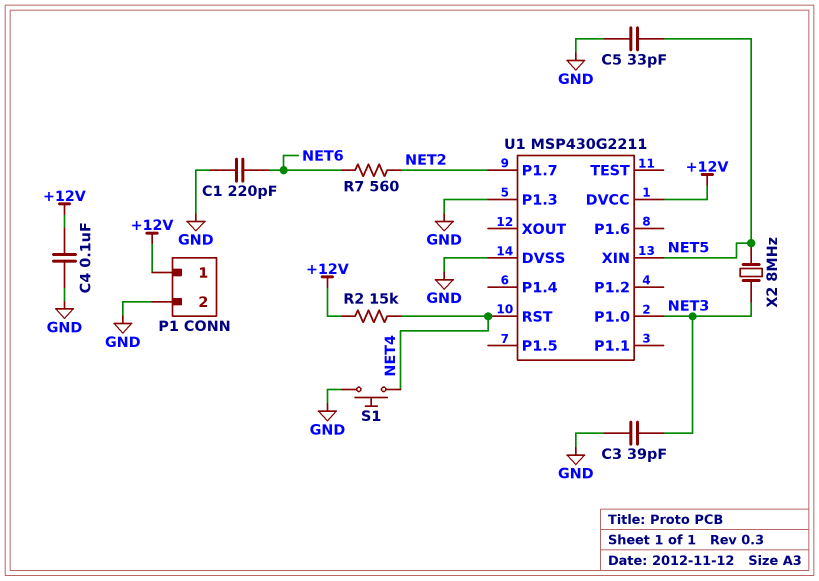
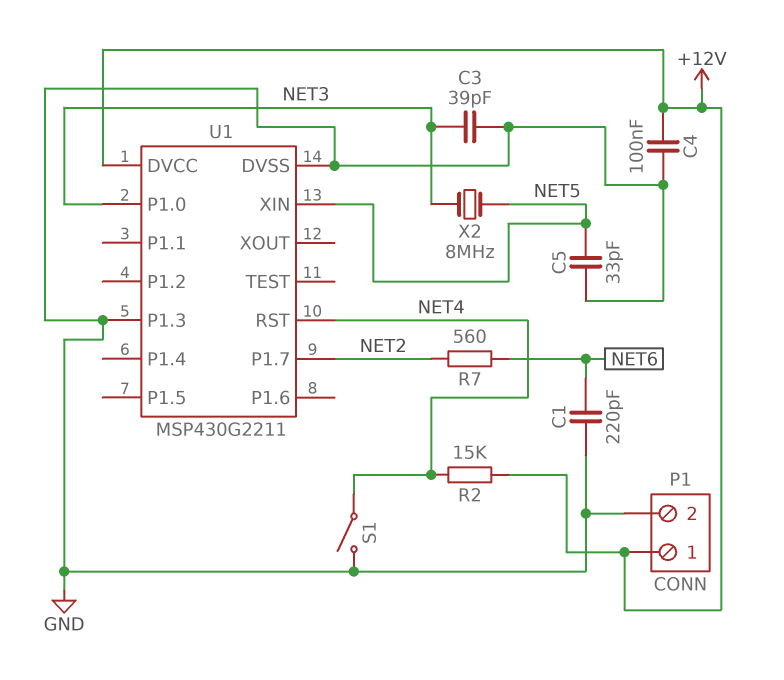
S1: button (GND, NET4) -> switch (GND, NET4)

